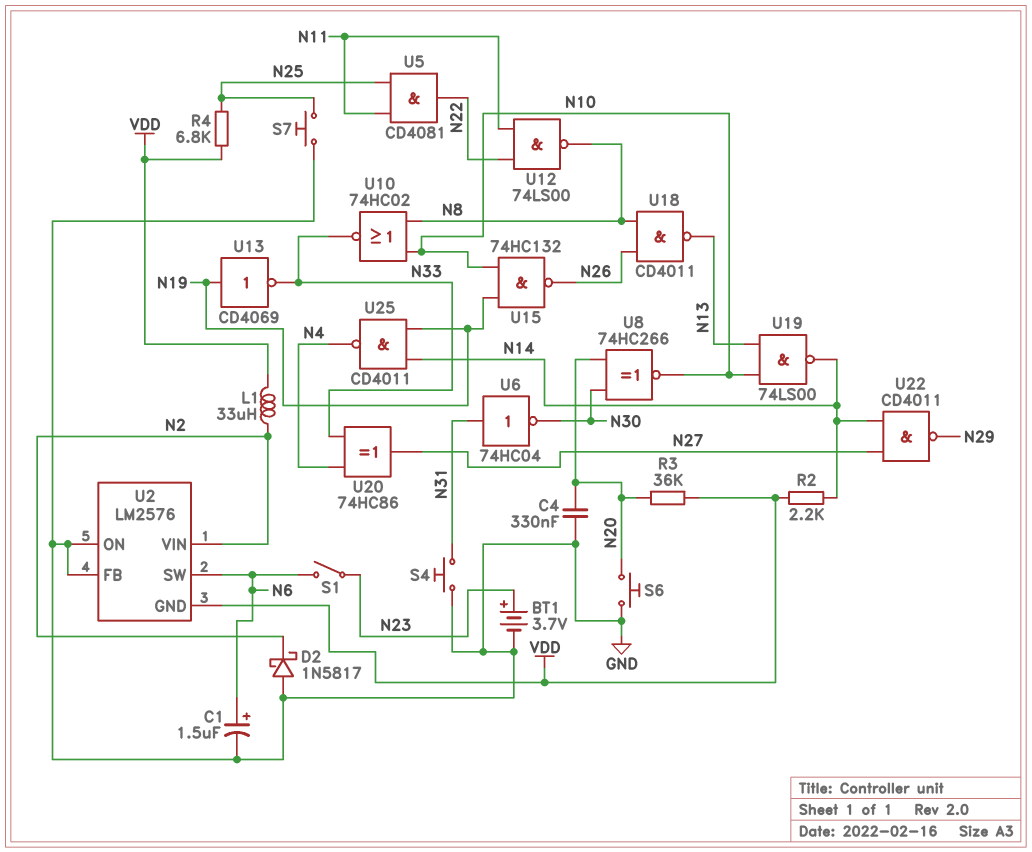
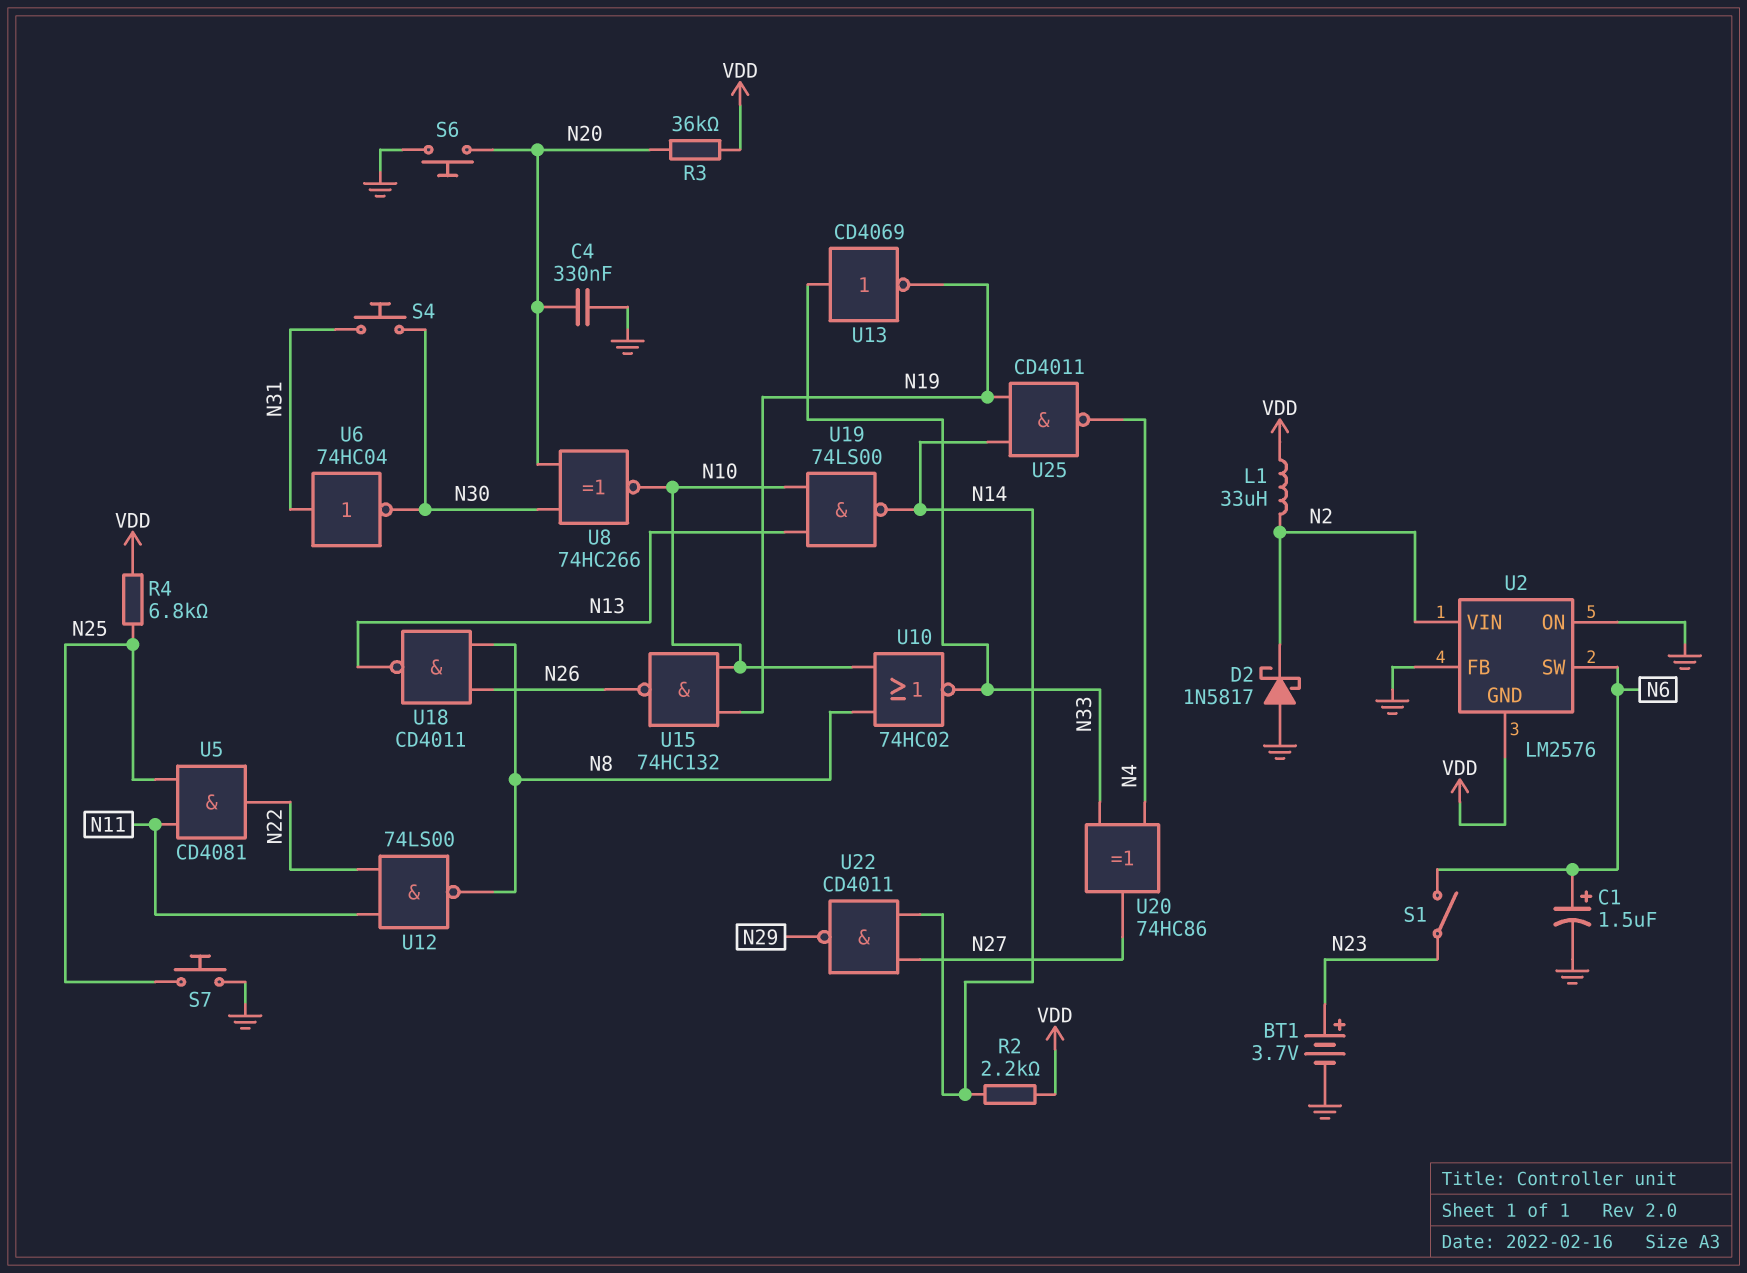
S4: button (GND, N31) -> button (N30, N31)
U13: NOT CD4069 (in N19, out N33) -> NOT CD4069 (in N33, out N19)

